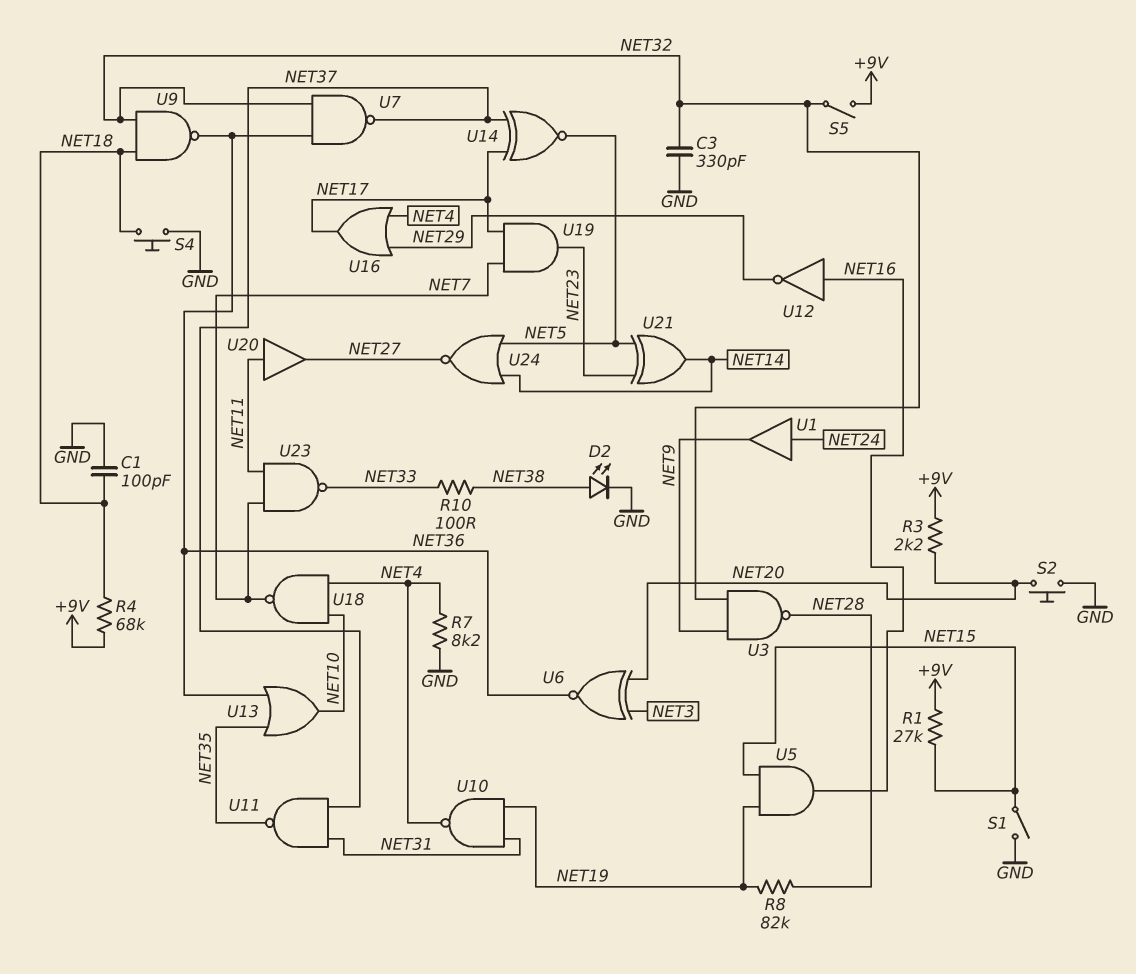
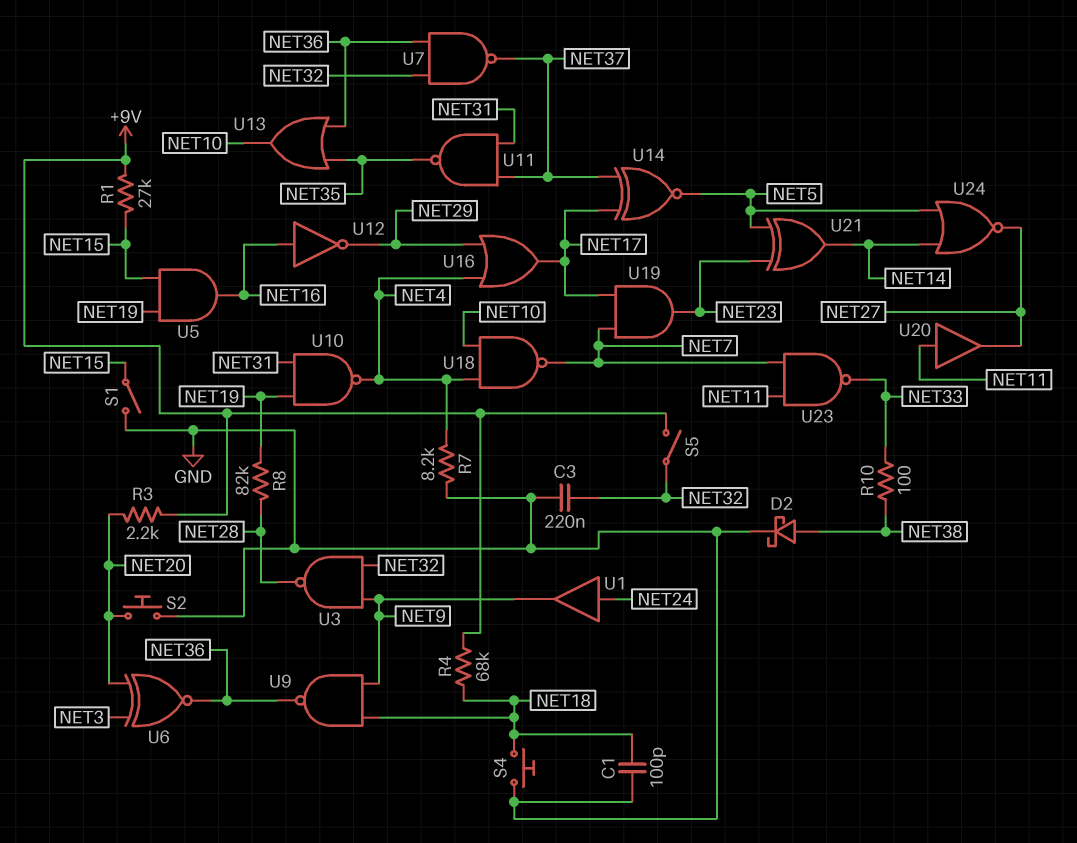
C3: 330pF (GND, NET32) -> 220nF (GND, NET32)
D2: LED (A NET38, K GND) -> schottky (A NET38, K GND)
U9: NAND (in NET18, in NET32, out NET36) -> NAND (in NET9, in NET18, out NET36)

